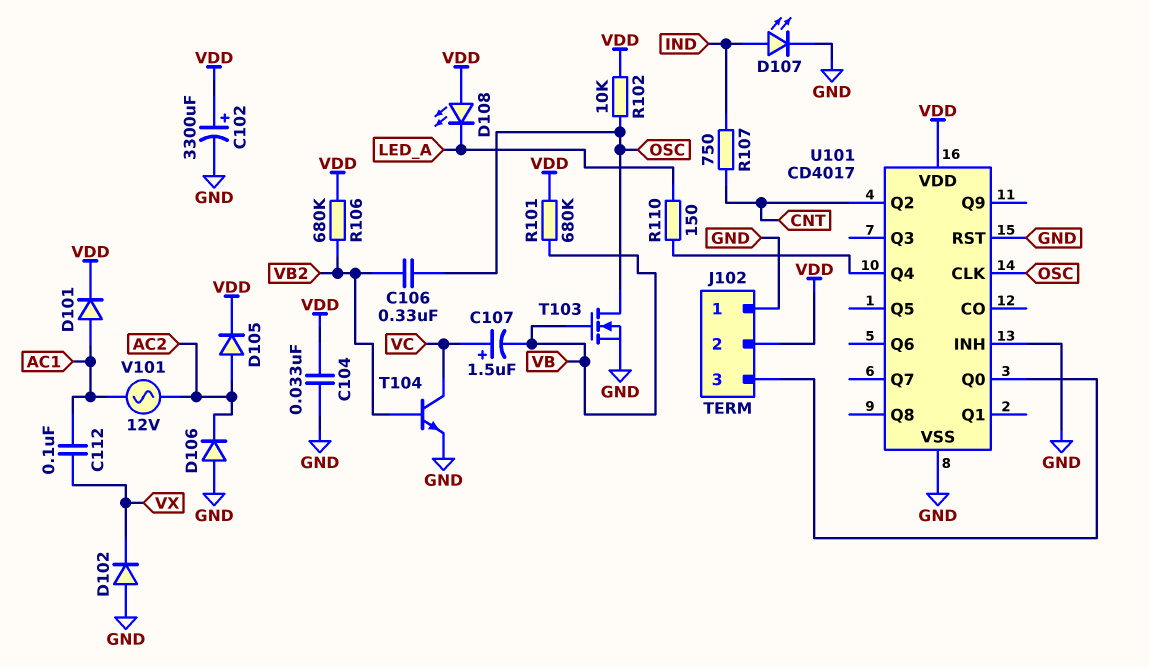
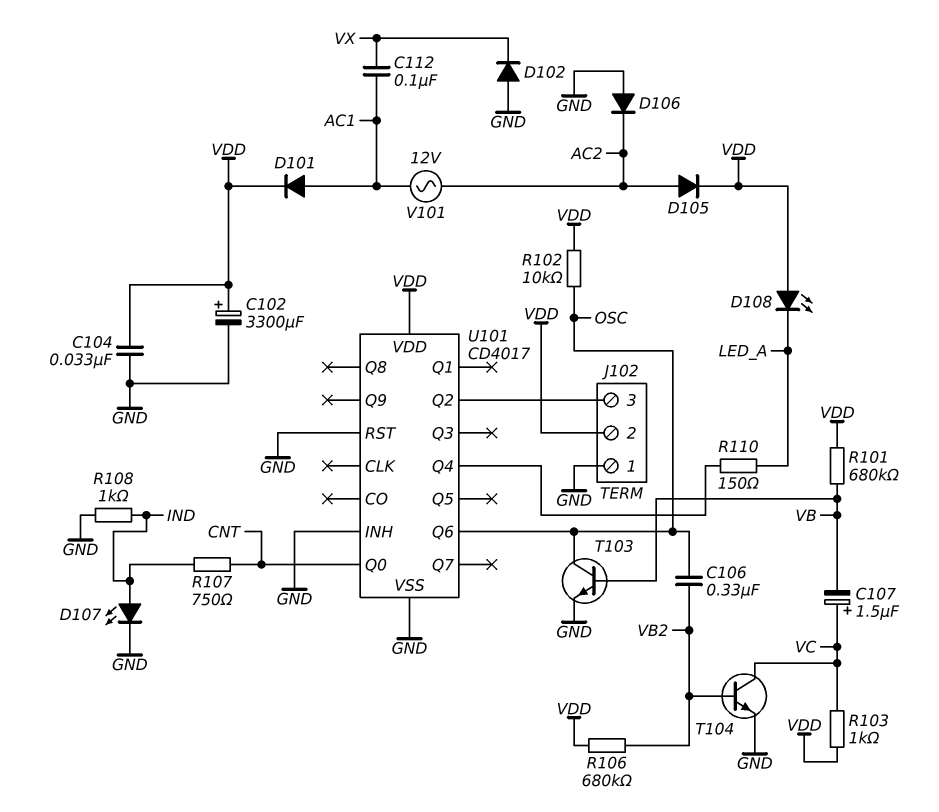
R103: none -> 1k (VC, VDD)
R108: none -> 1k (GND, IND)
T103: NMOS (G VB, D OSC, S GND) -> NPN (B VB, C OSC, E GND)
U101 pin CLK: OSC -> none
U101 pin Q0: J102/3 -> CNT
U101 pin Q2: CNT -> J102/3
U101 pin Q6: none -> OSC

